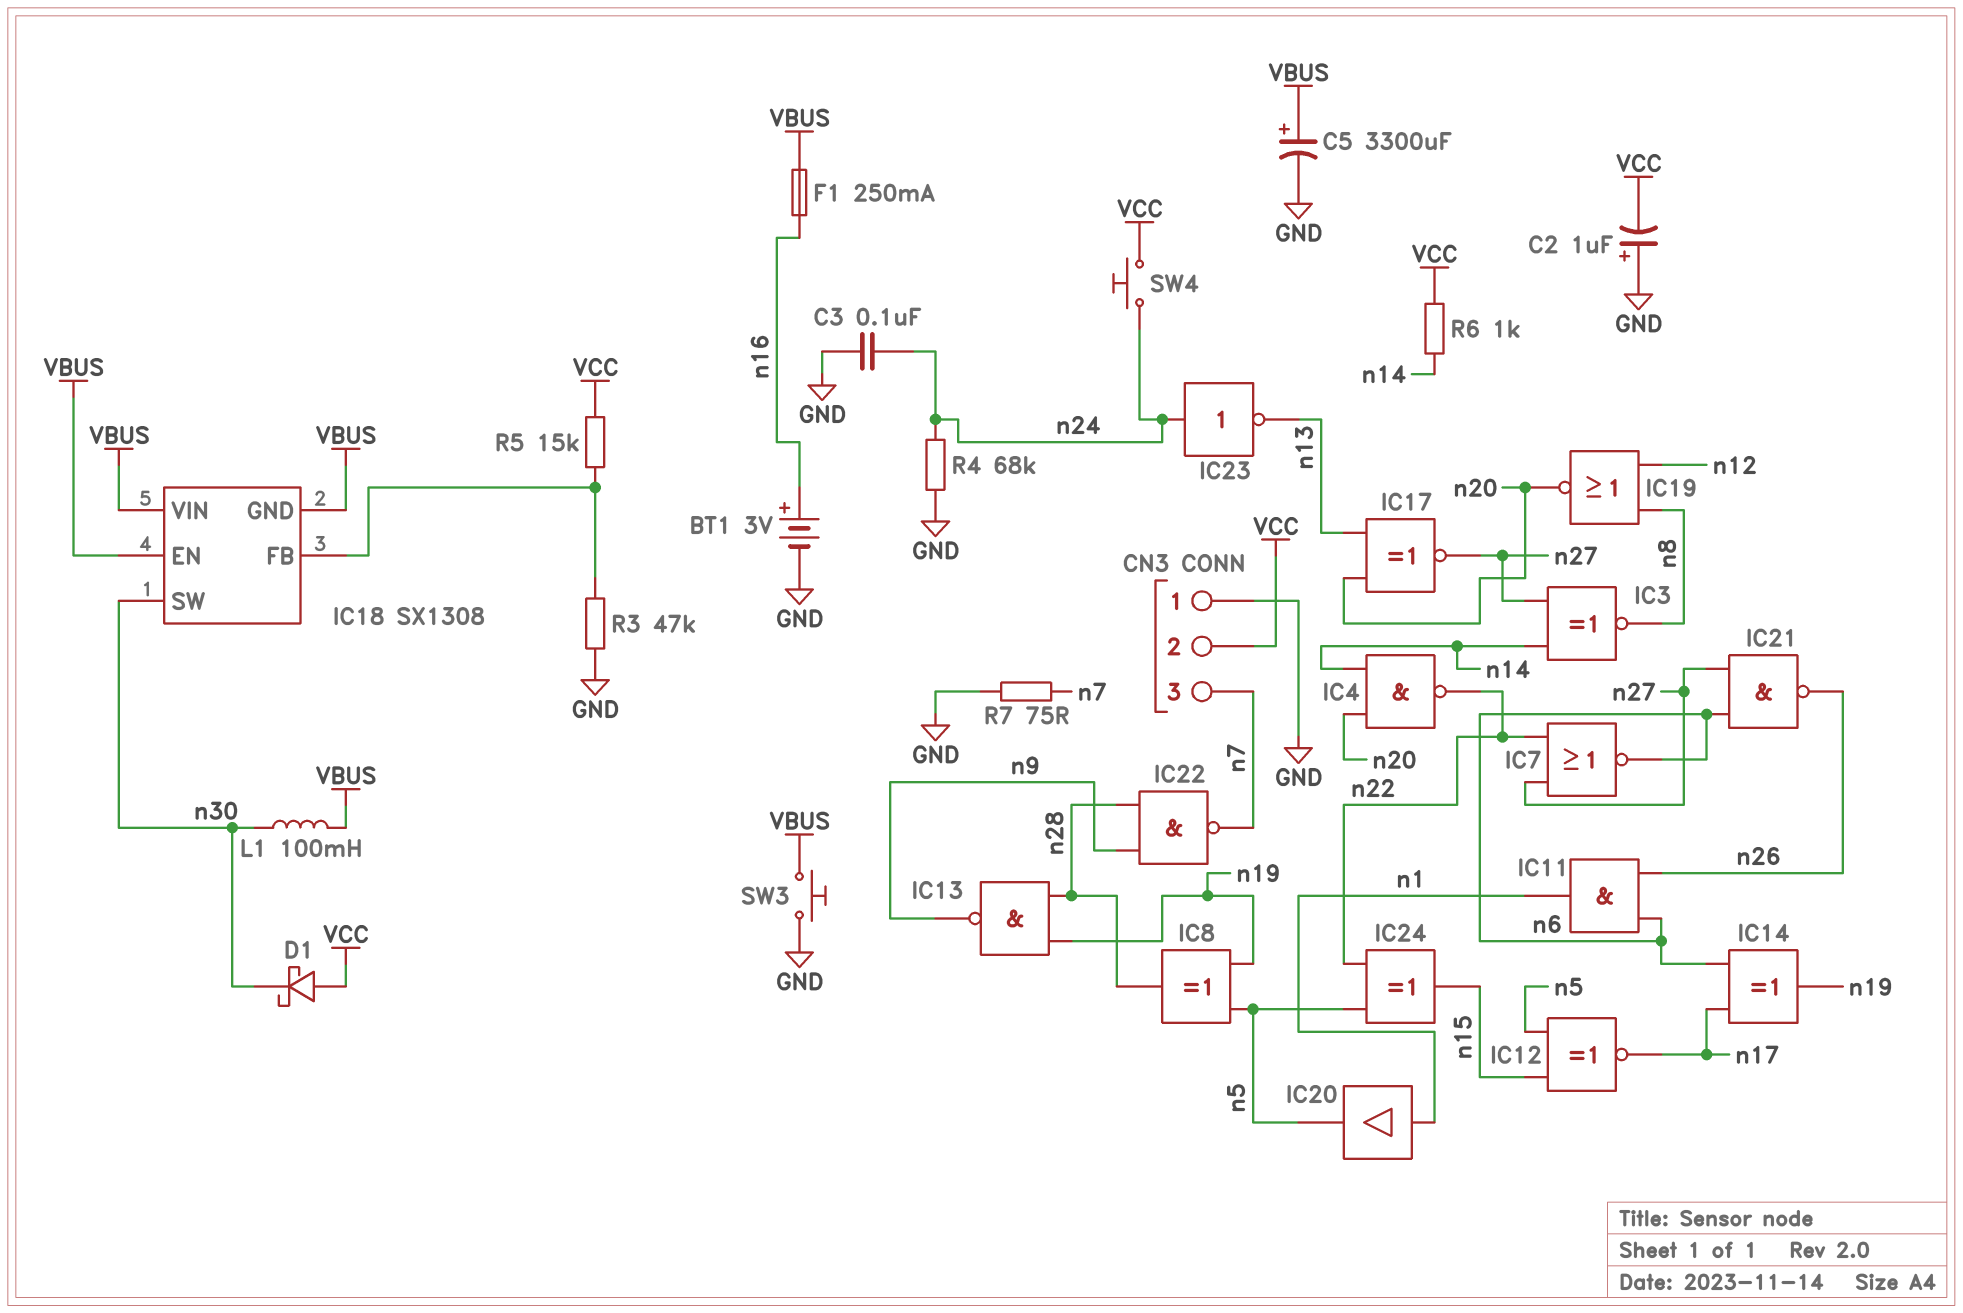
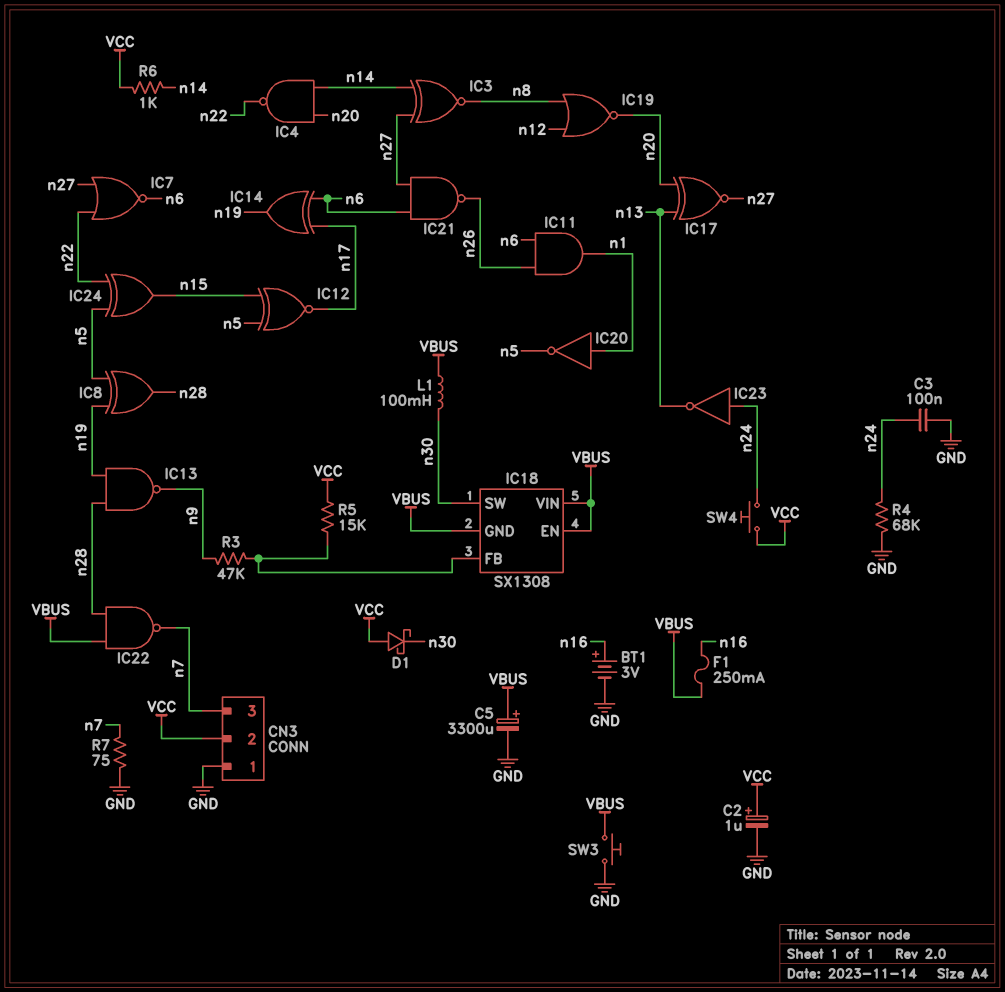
C2: 1uF (plus GND, minus VCC) -> 1uF (plus VCC, minus GND)
IC20: buffer (in n1, out n5) -> NOT (in n1, out n5)
IC22: NAND (in n9, in n28, out n7) -> NAND (in VBUS, in n28, out n7)
R3: 47k (GND, IC18/FB) -> 47k (IC18/FB, n9)

